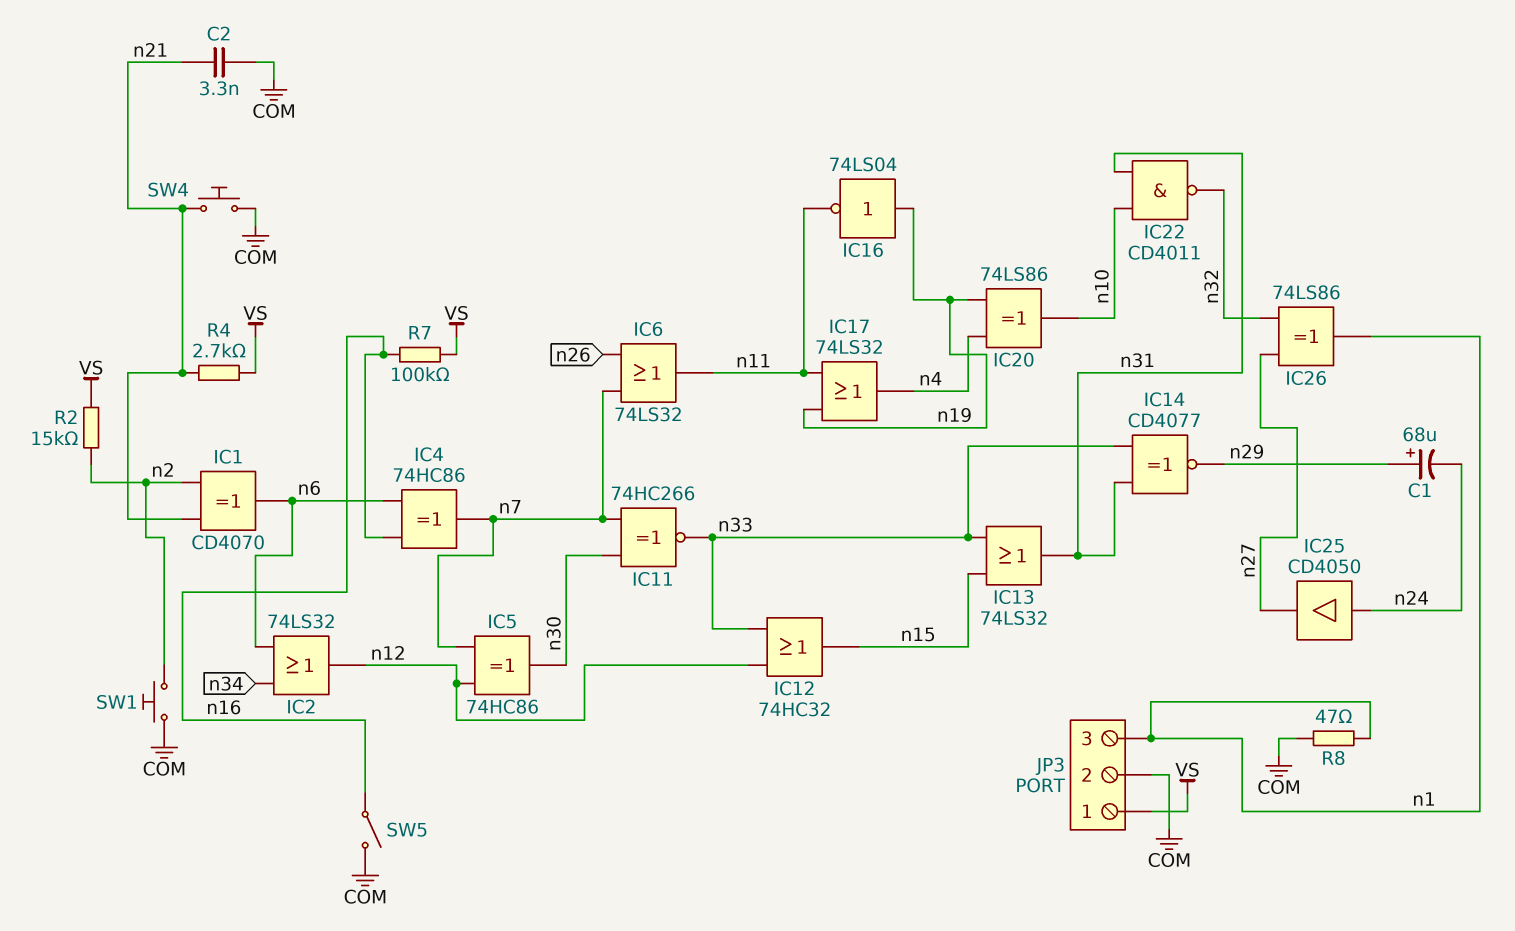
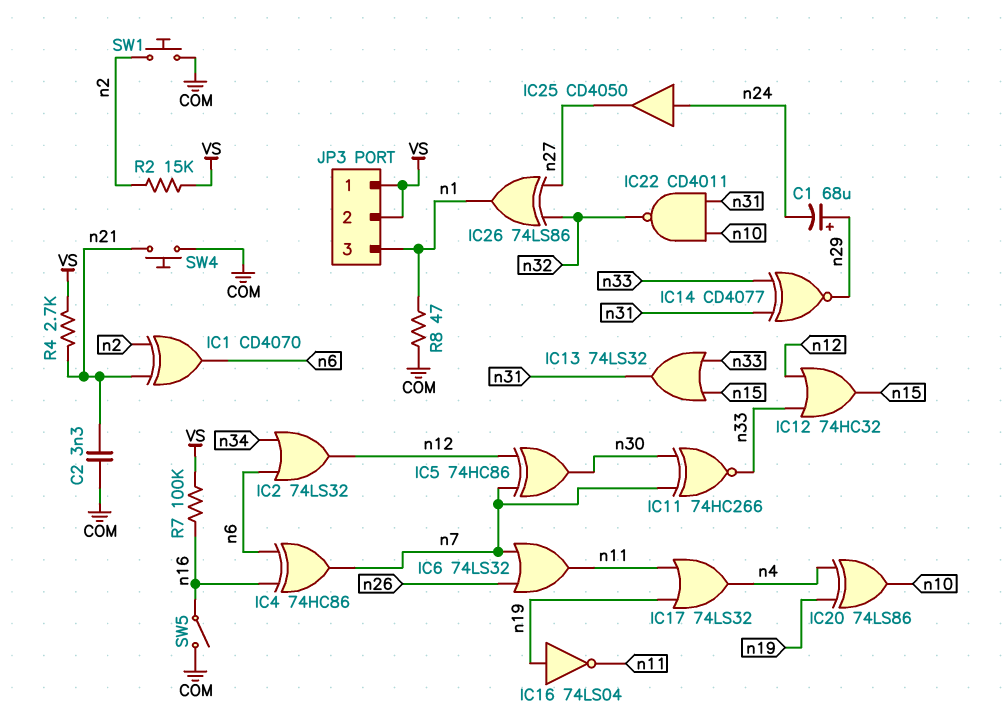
JP3 pin 2: COM -> VS

